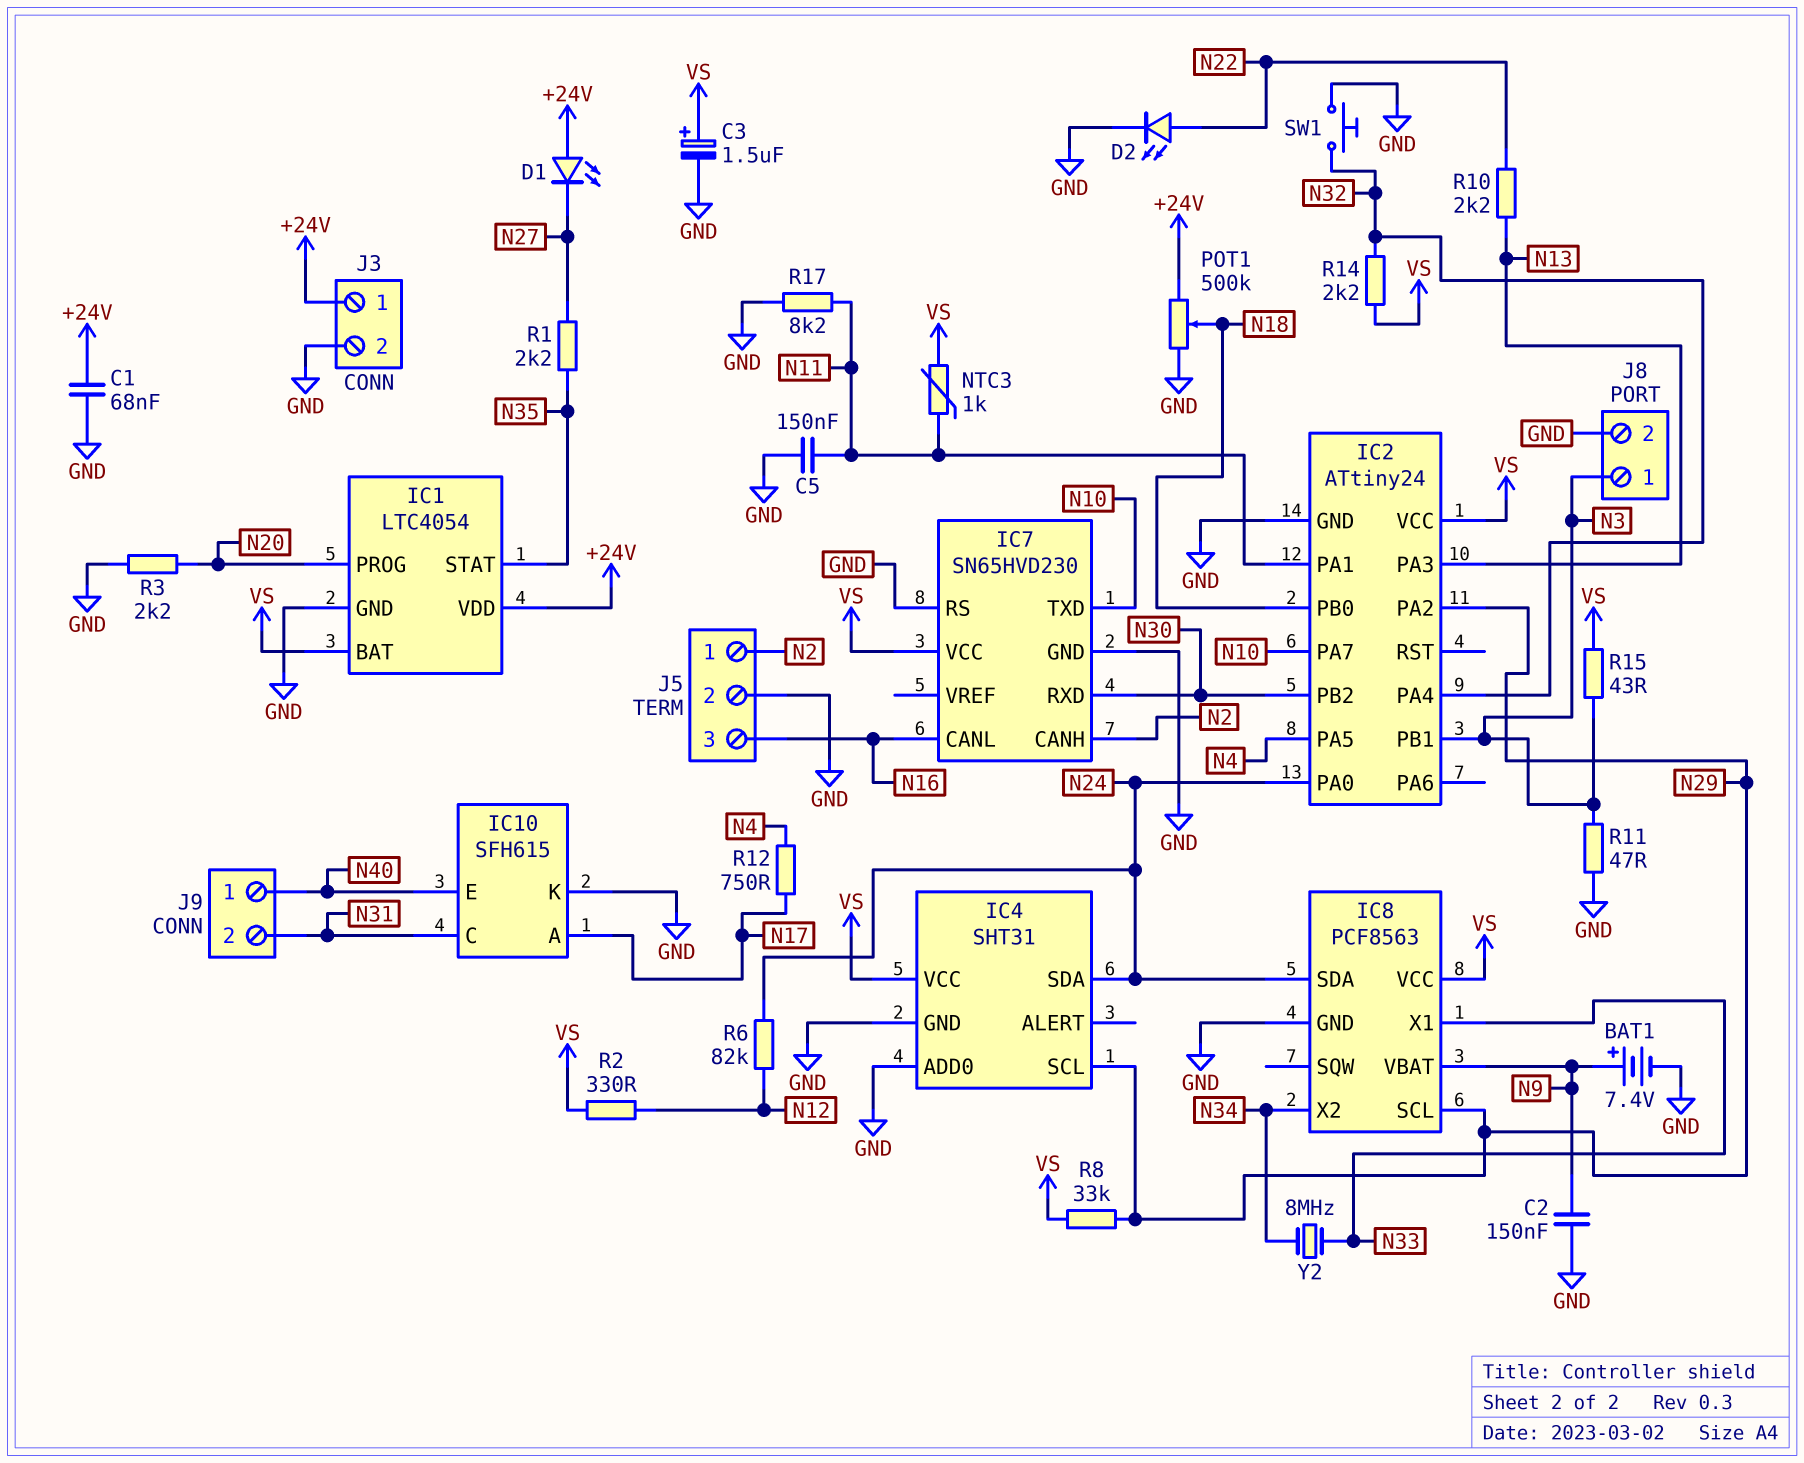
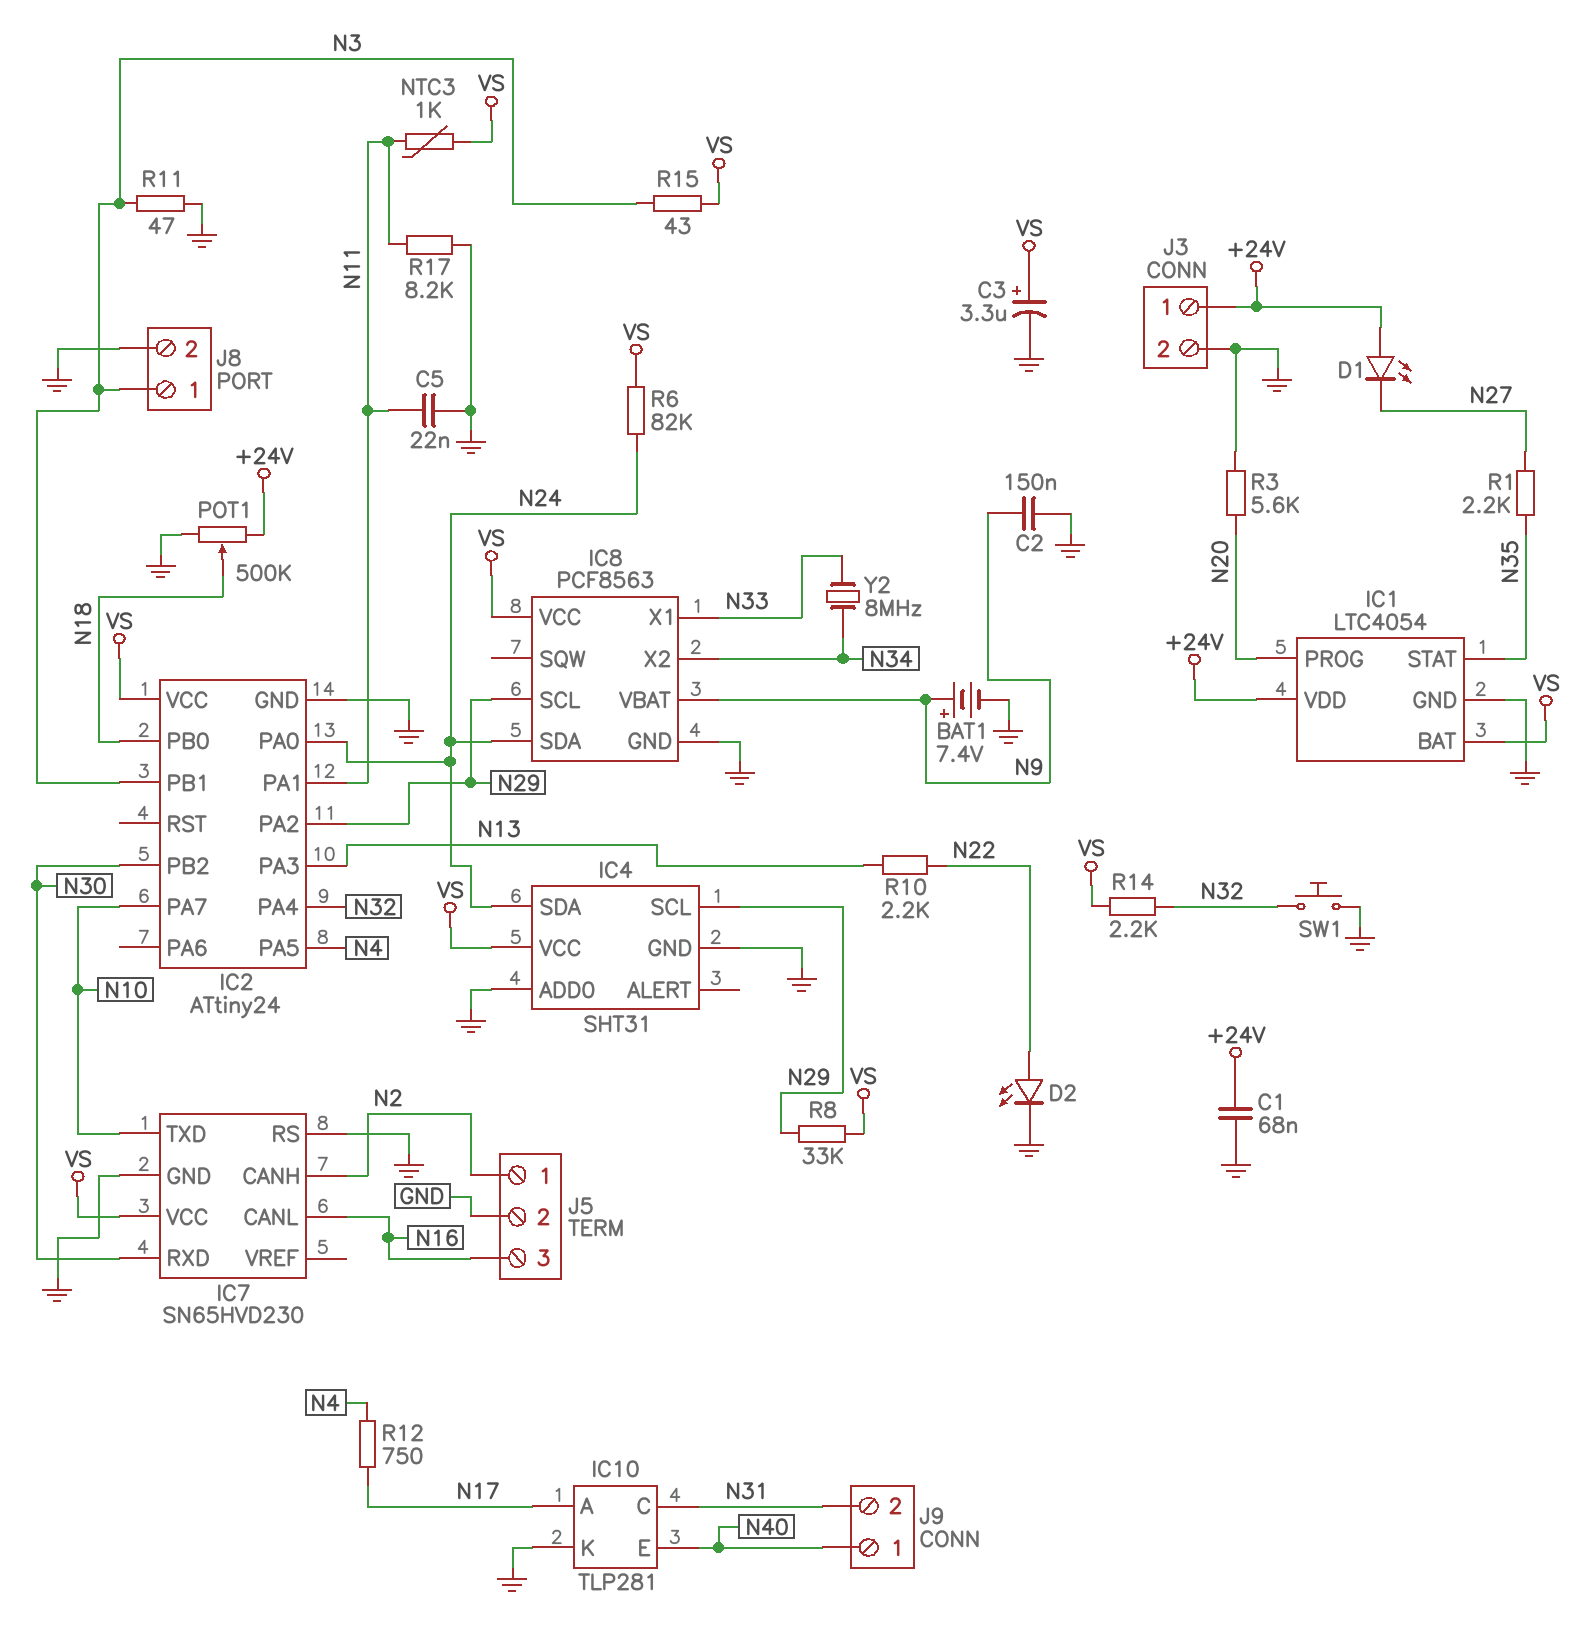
C3: 1.5uF (plus VS, minus GND) -> 3.3uF (plus VS, minus GND)
C5: 150nF (GND, N11) -> 22nF (GND, N11)
IC10: SFH615 -> TLP281
R2: 330 (N12, VS) -> none
R3: 2.2k (GND, N20) -> 5.6k (GND, N20)
R6: 82k (N12, N24) -> 82k (N24, VS)

